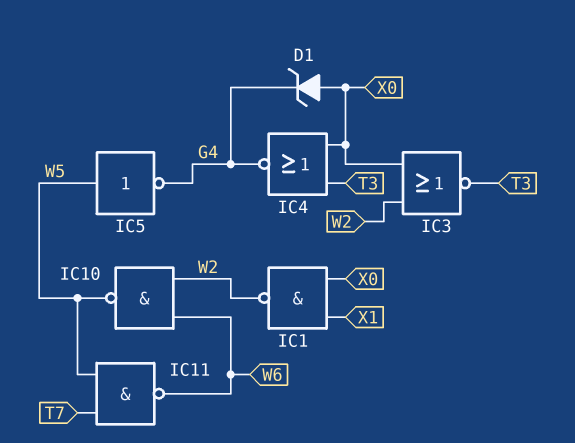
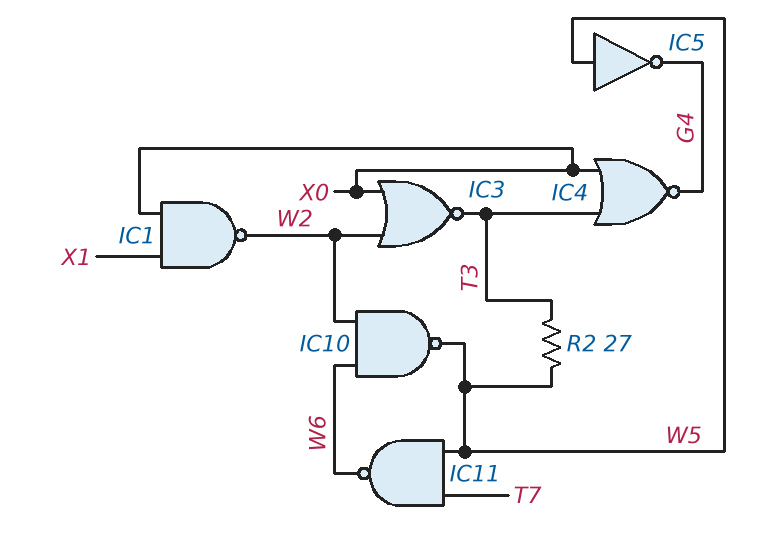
D1: zener (A X0, K G4) -> none
R2: none -> 27 (T3, W5)

